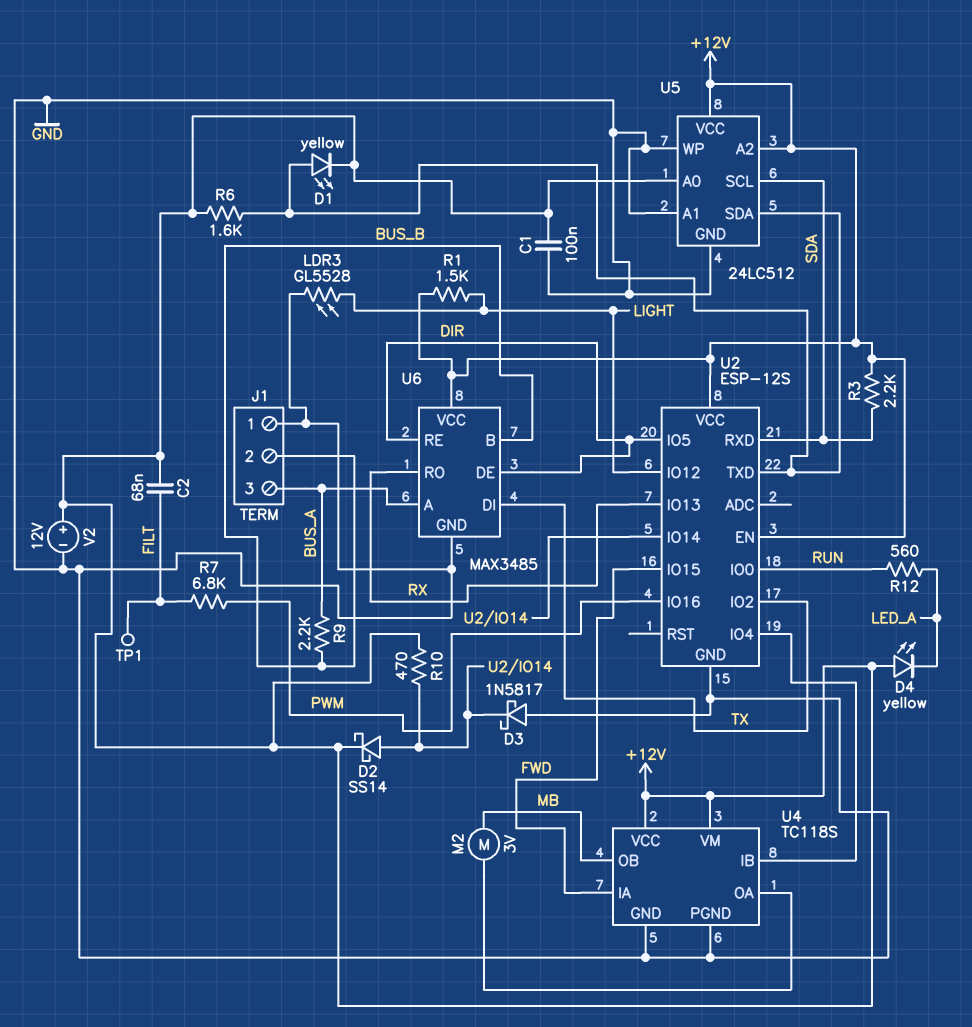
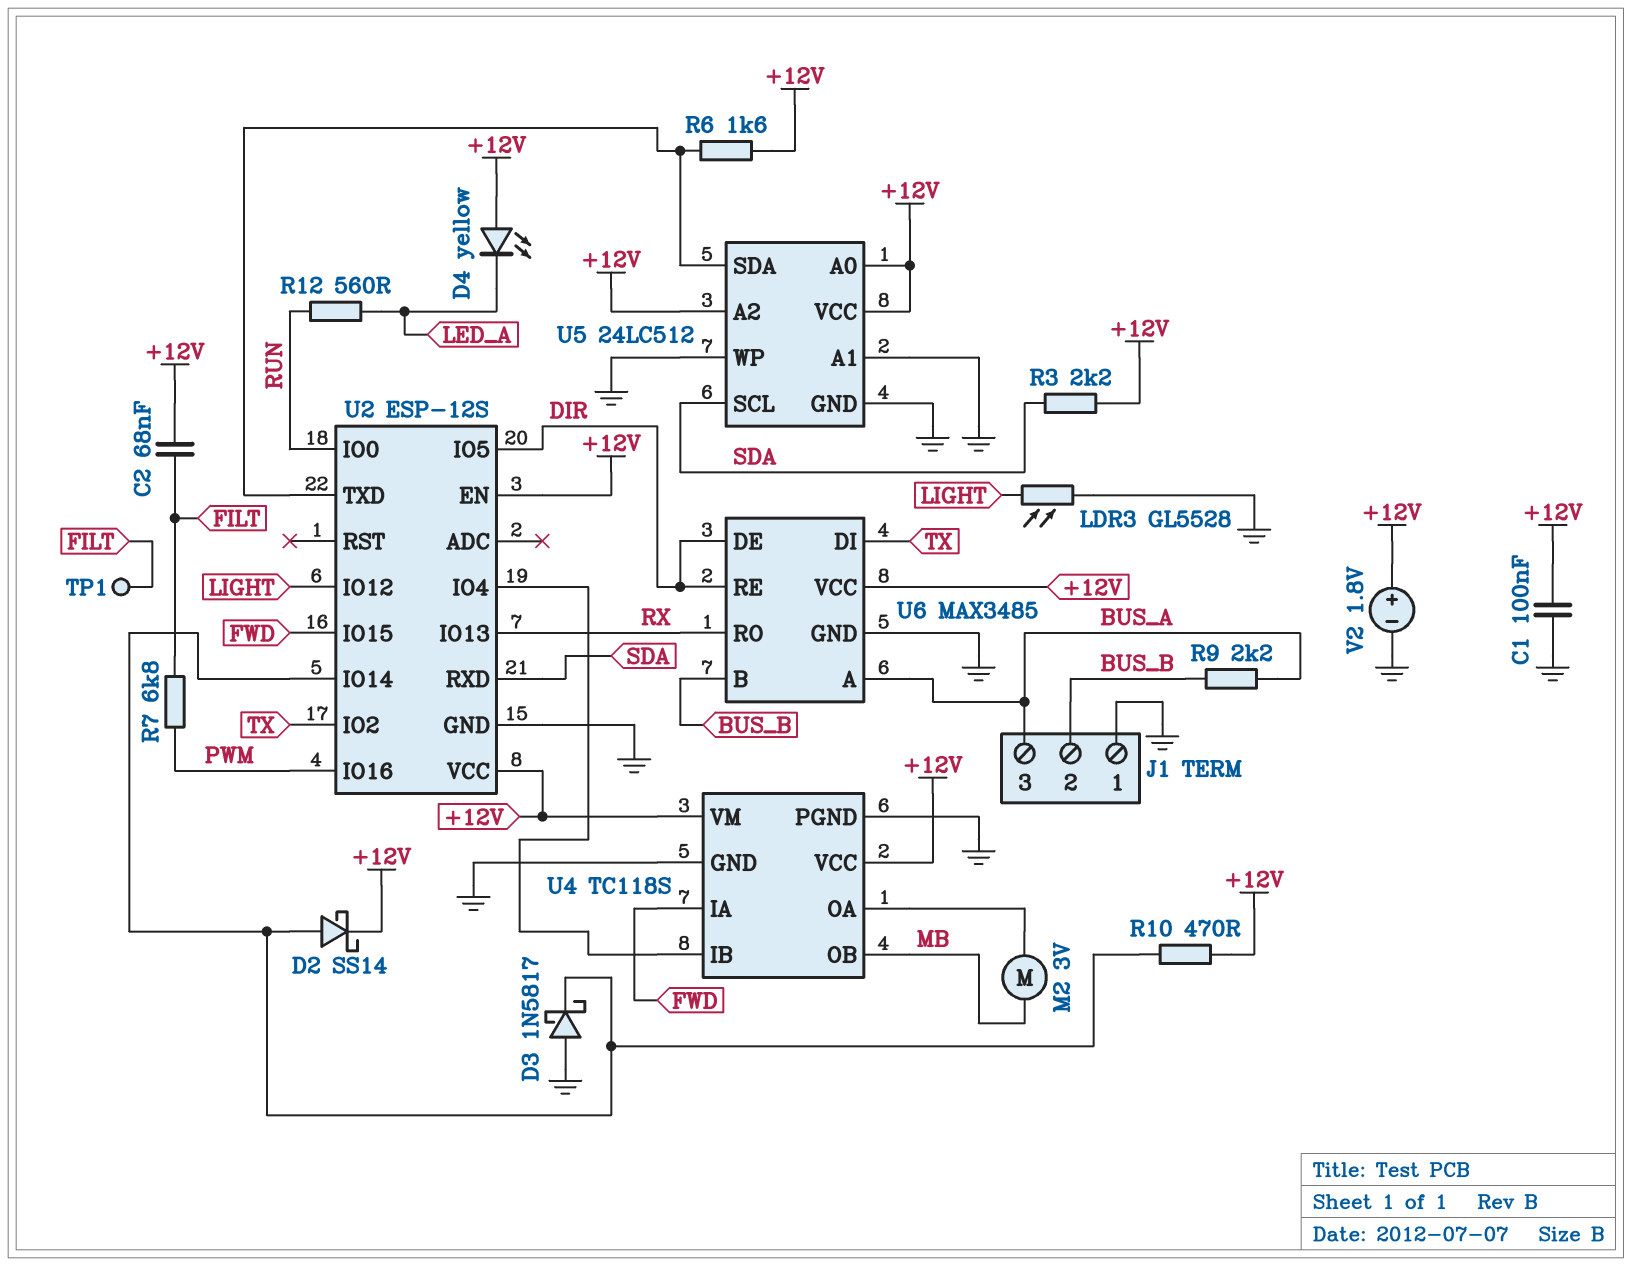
D1: LED yellow (A U2/TXD, K +12V) -> none
R1: 1.5k (+12V, LIGHT) -> none
V2: 12V (plus +12V, minus GND) -> 1.8V (plus +12V, minus GND)

